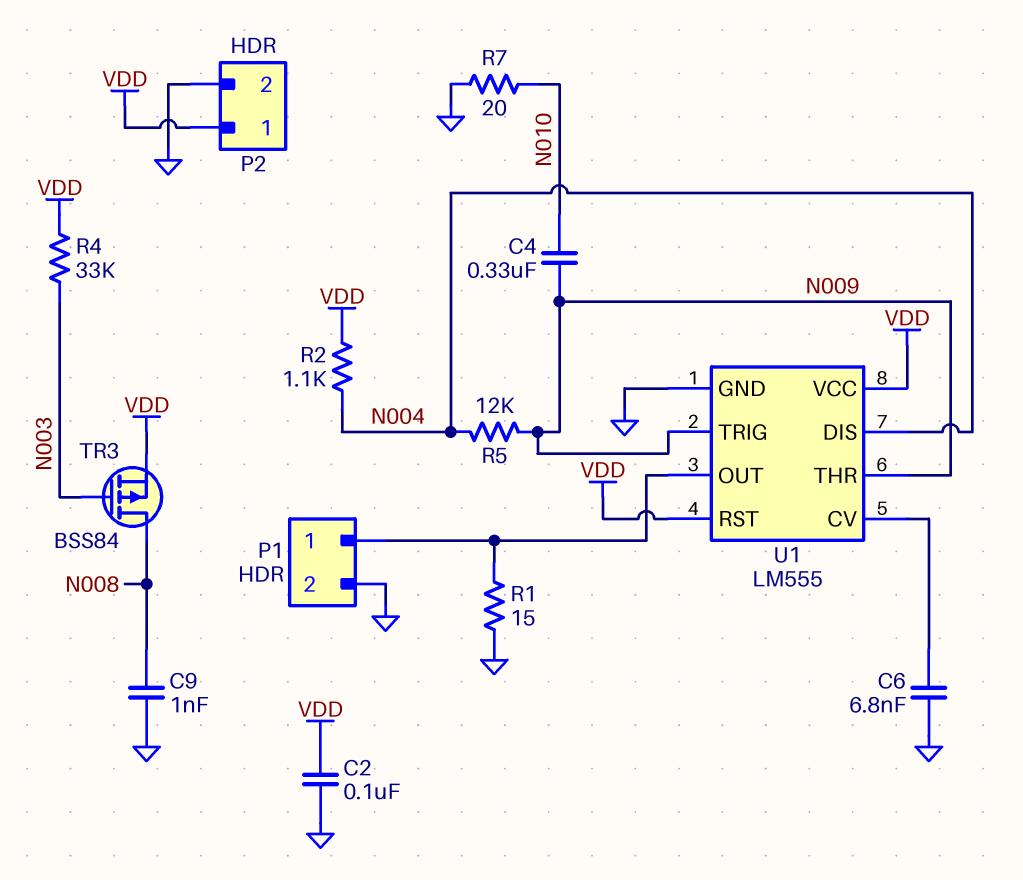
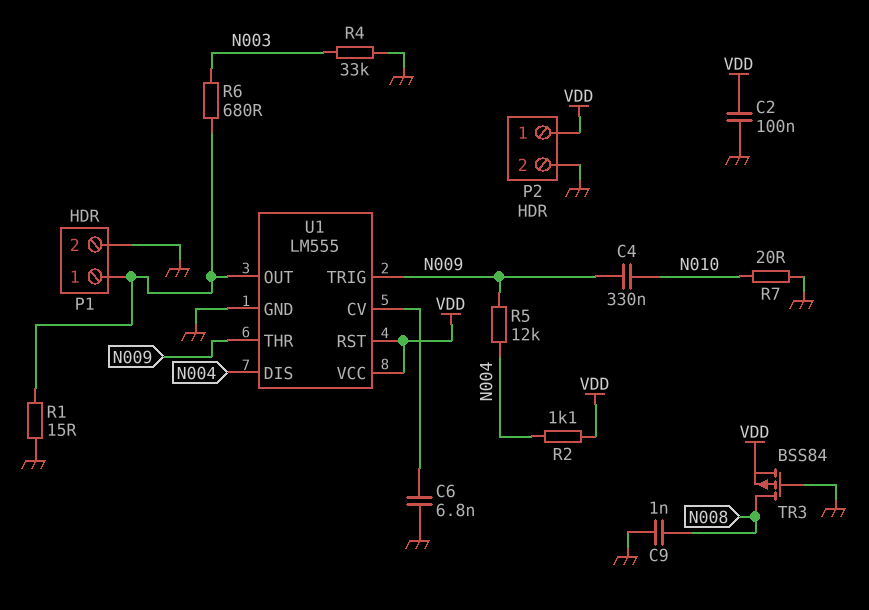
R4: 33k (N003, VDD) -> 33k (GND, N003)
R6: none -> 680 (N003, P1/1)
TR3: PMOS BSS84 (G N003, D N008, S VDD) -> PMOS BSS84 (G GND, D N008, S VDD)

